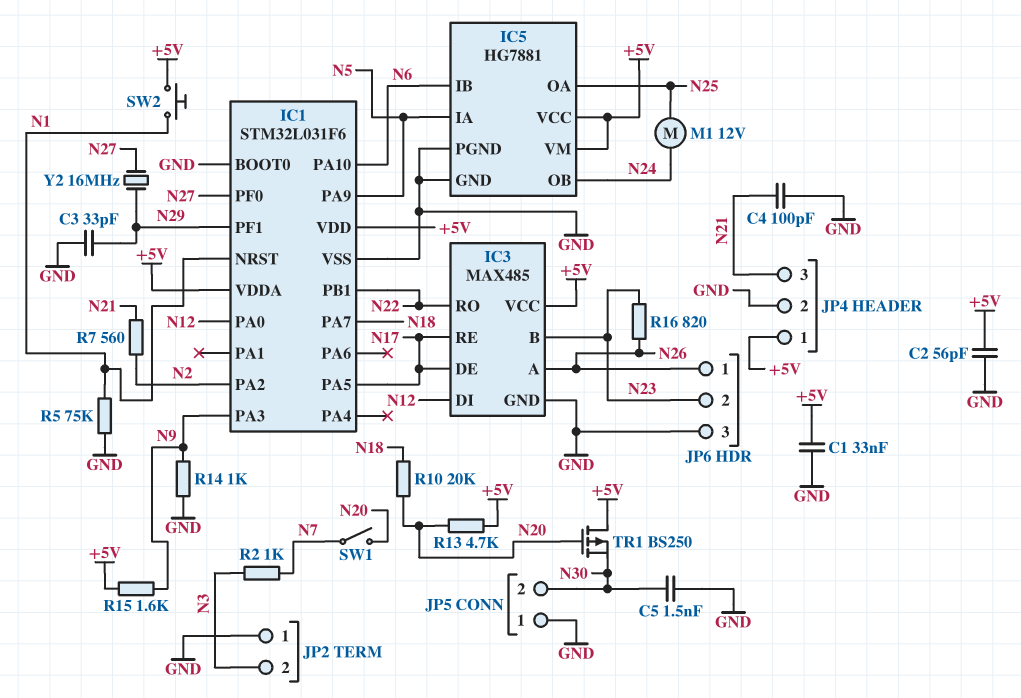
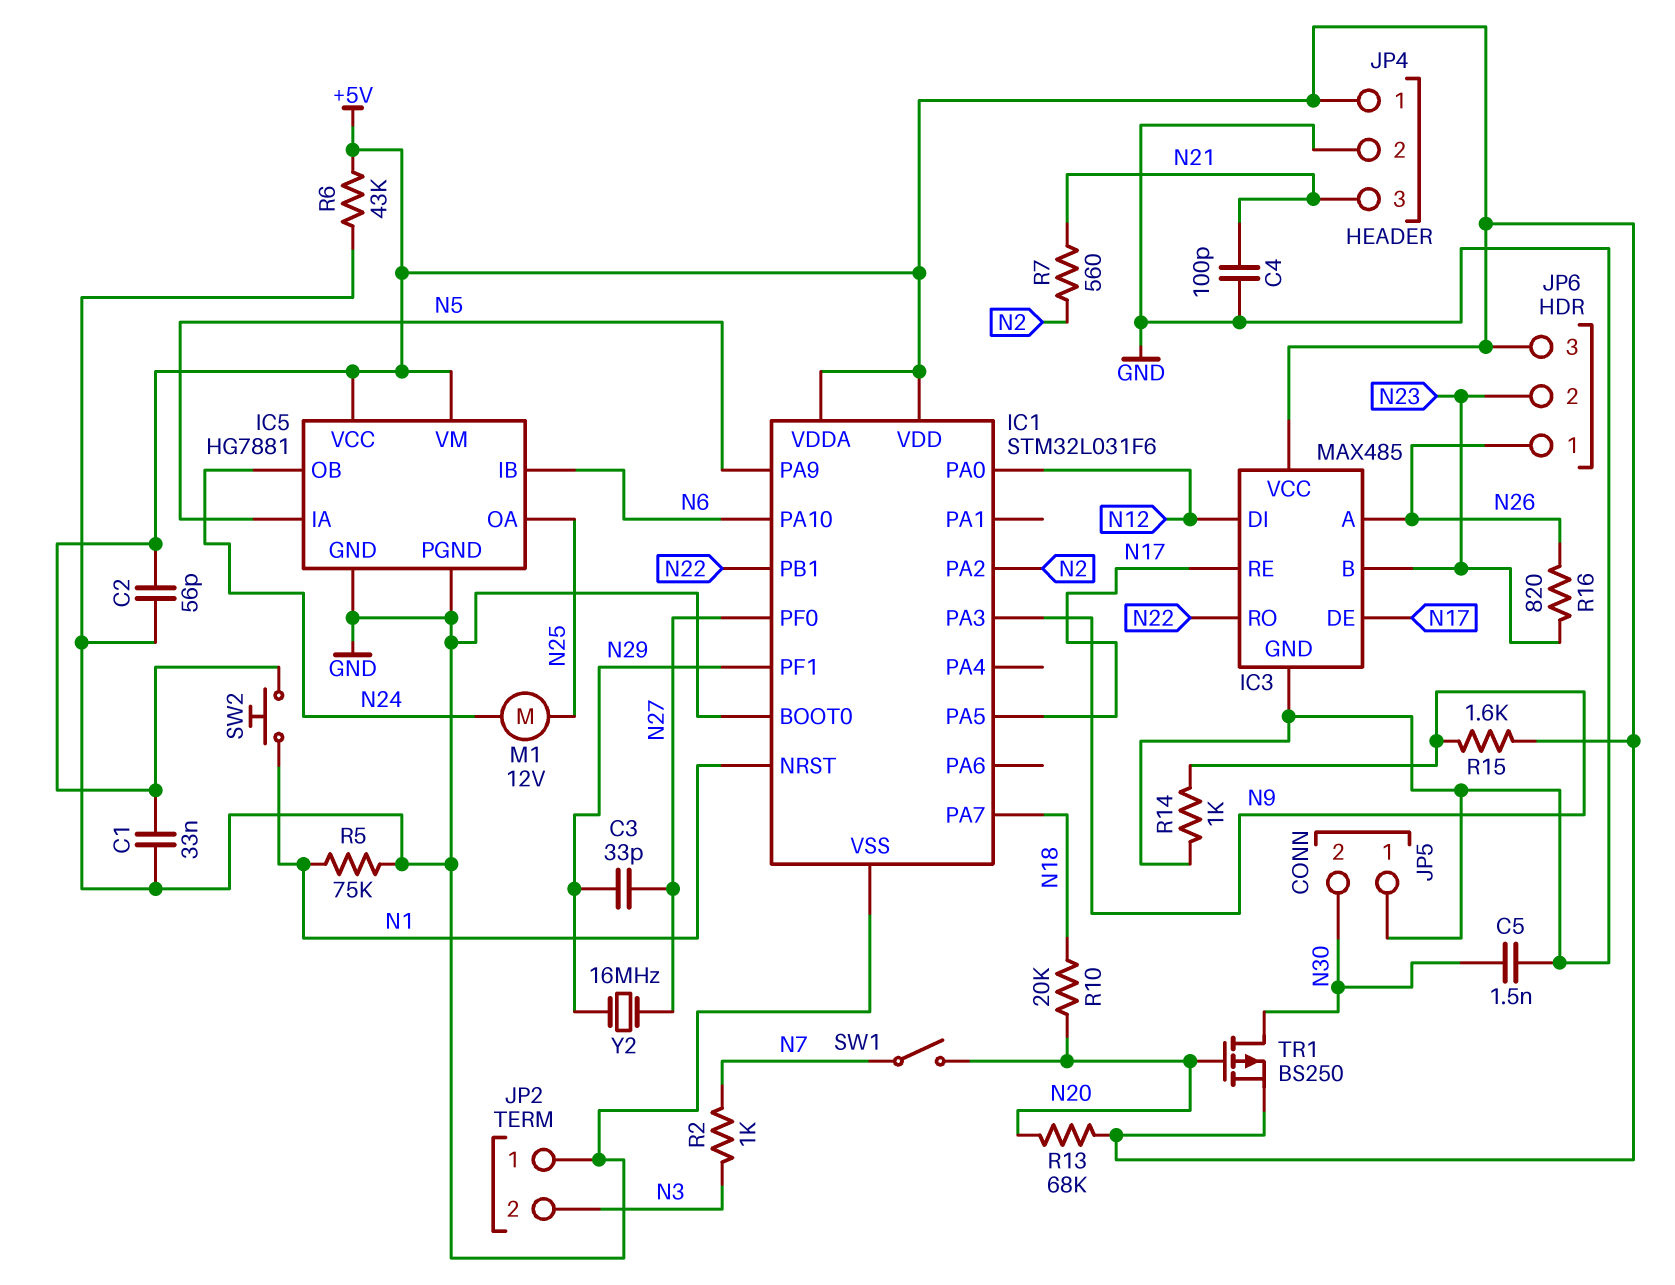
C3: 33pF (GND, N29) -> 33pF (N27, N29)
JP6 pin 3: GND -> +5V
R6: none -> 43k (+5V, GND)
R13: 4.7k (+5V, N20) -> 68k (+5V, N20)
TR1: PMOS BS250 (G N20, D +5V, S N30) -> PMOS BS250 (G N20, D N30, S +5V)

